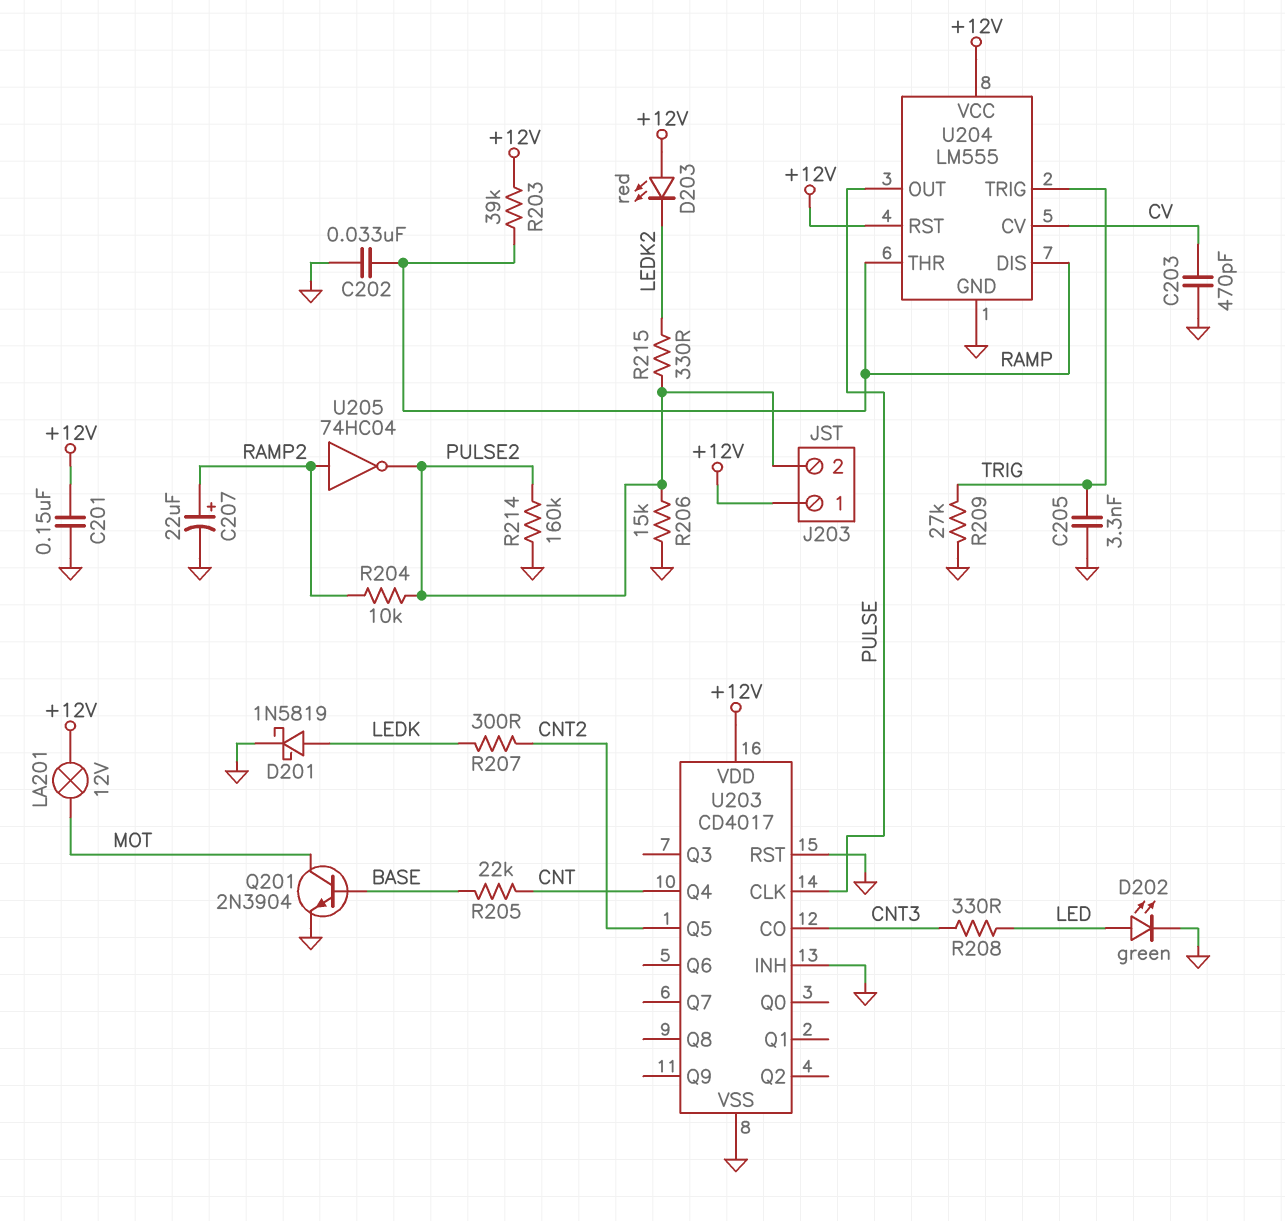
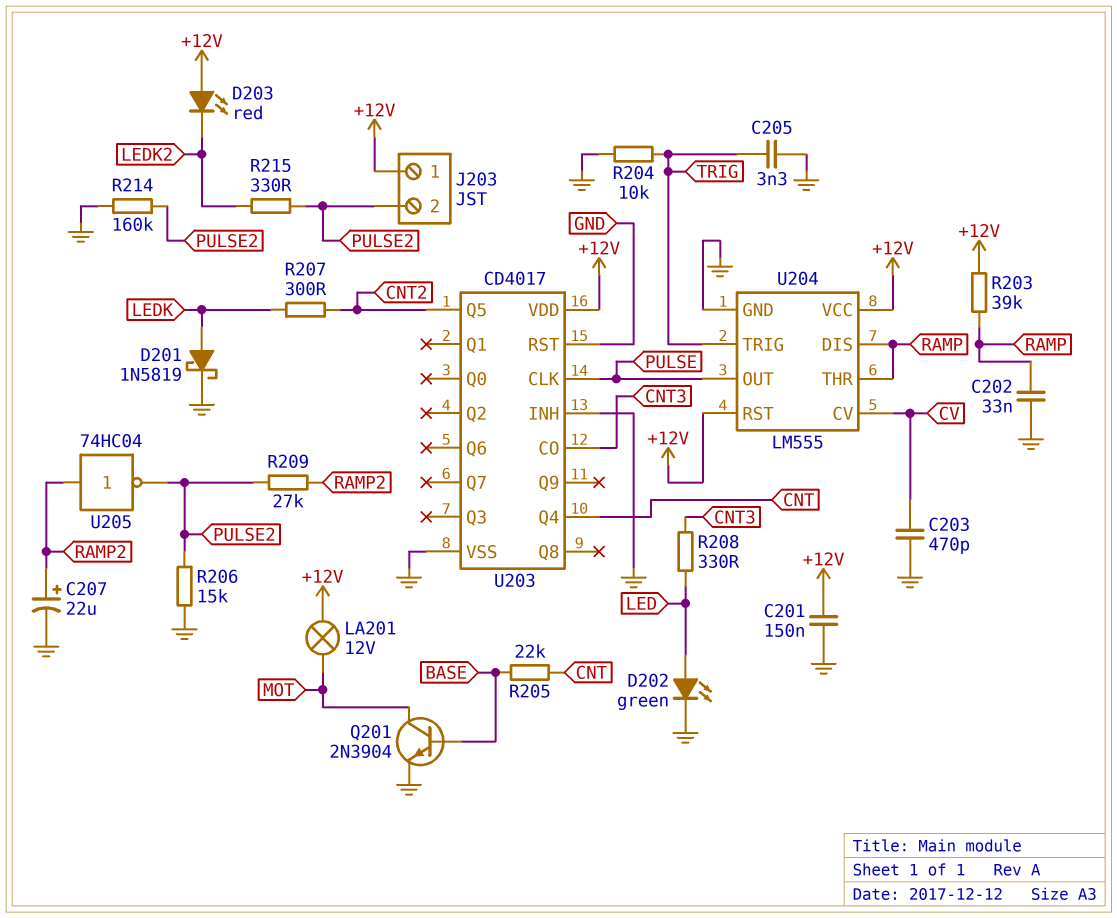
R204: 10k (PULSE2, RAMP2) -> 10k (GND, TRIG)
R209: 27k (GND, TRIG) -> 27k (PULSE2, RAMP2)

